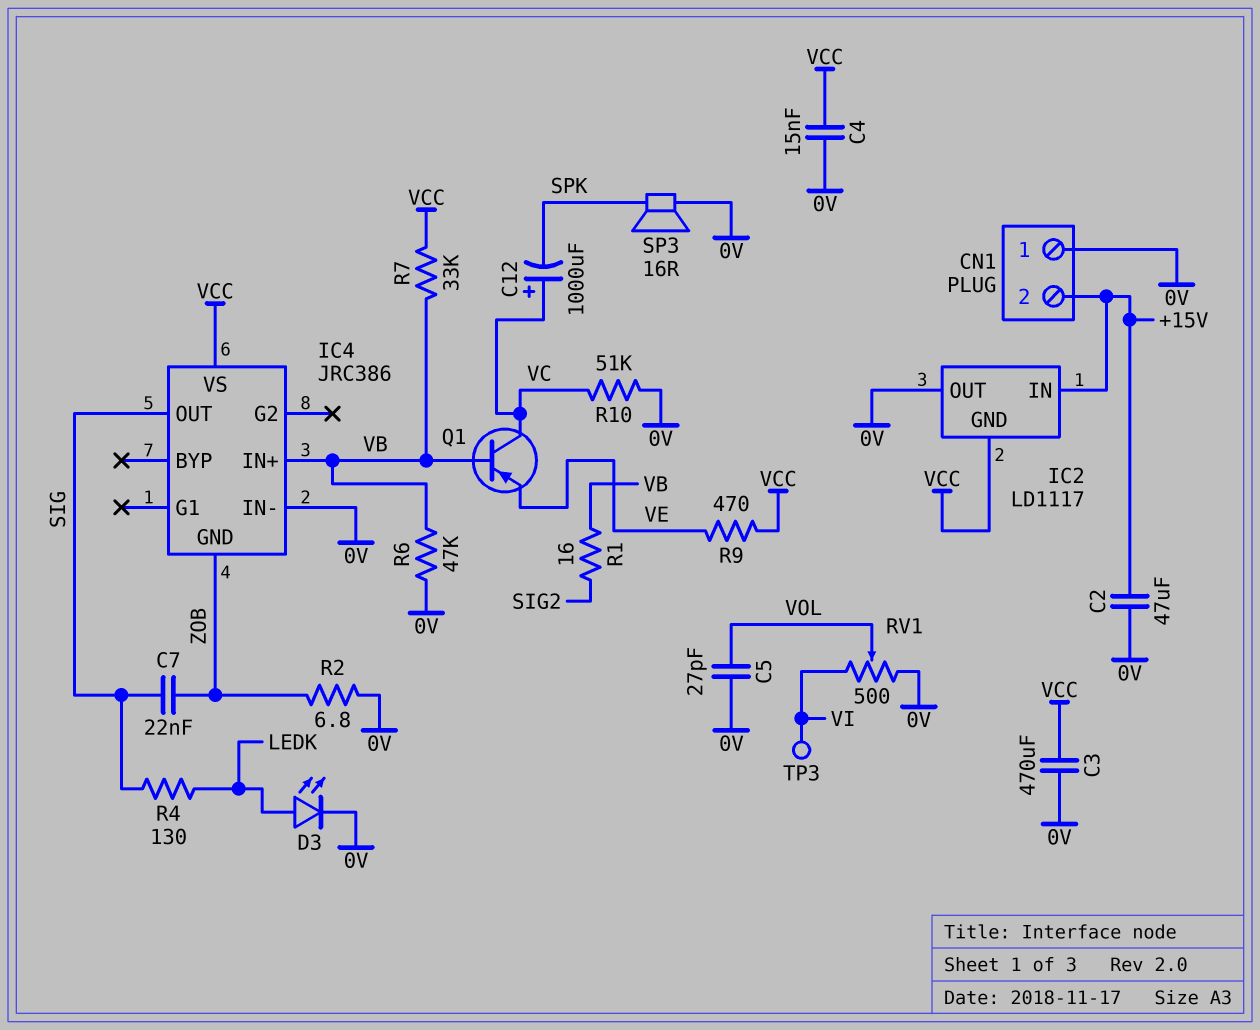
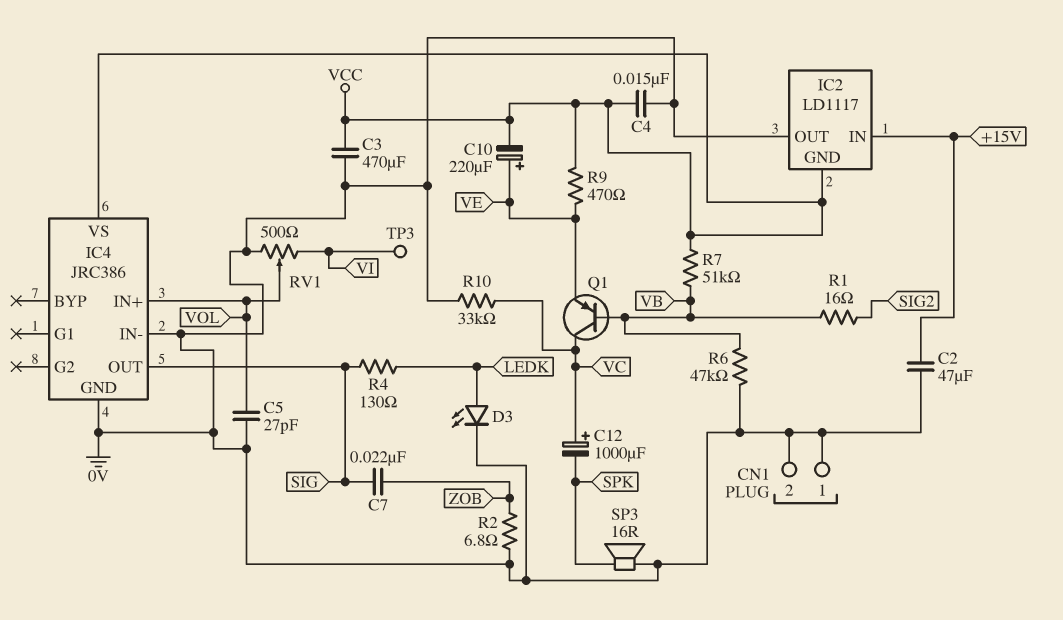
C10: none -> 220uF (plus VE, minus VCC)
CN1 pin 2: +15V -> 0V
IC4 pin GND: ZOB -> 0V
IC4 pin IN+: VB -> VOL
R7: 33k (VB, VCC) -> 51k (VB, VCC)
R10: 51k (0V, VC) -> 33k (0V, VC)

